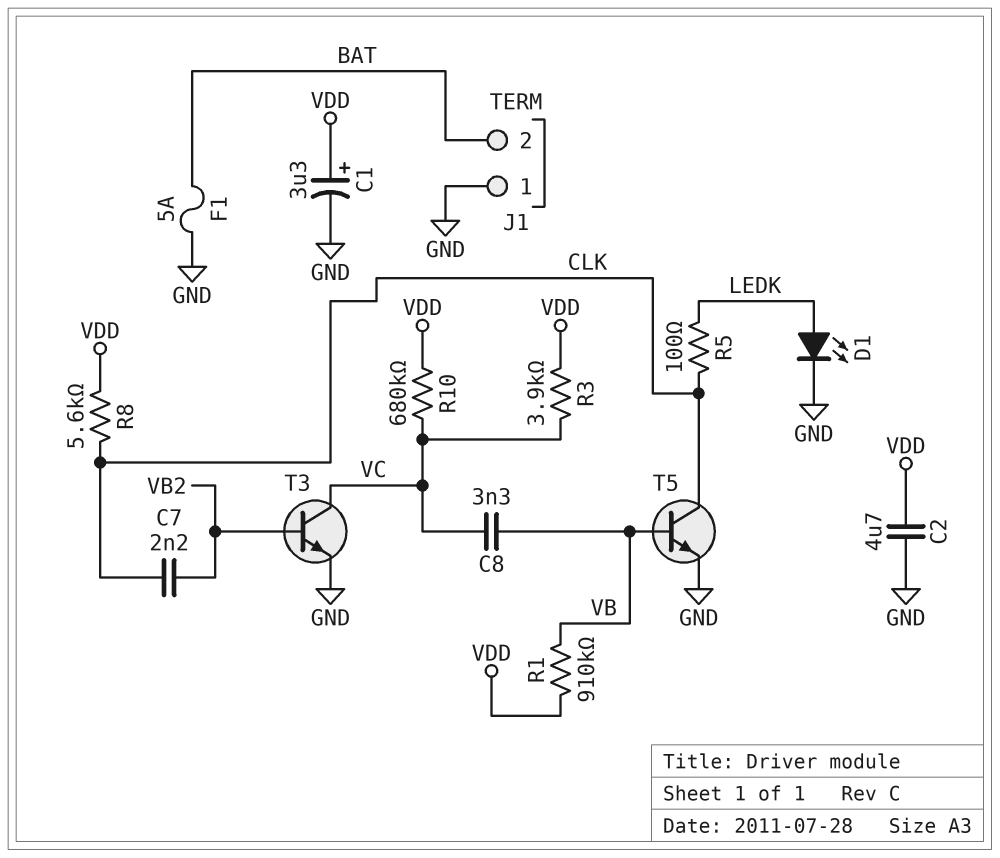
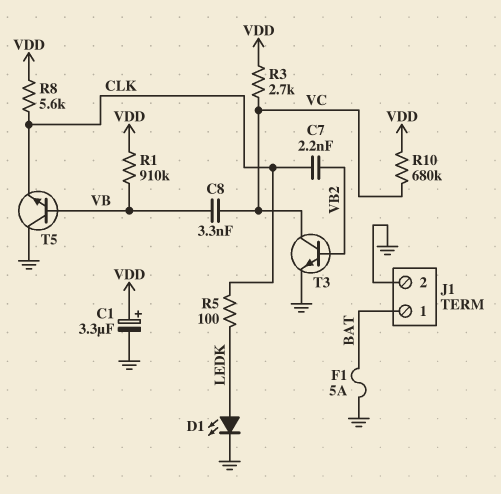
C2: 4.7uF (GND, VDD) -> none
J1 pin 1: GND -> BAT
J1 pin 2: BAT -> GND
R3: 3.9k (VC, VDD) -> 2.7k (VC, VDD)
T5: NPN (B VB, C CLK, E GND) -> NPN (B VB, C GND, E CLK)

